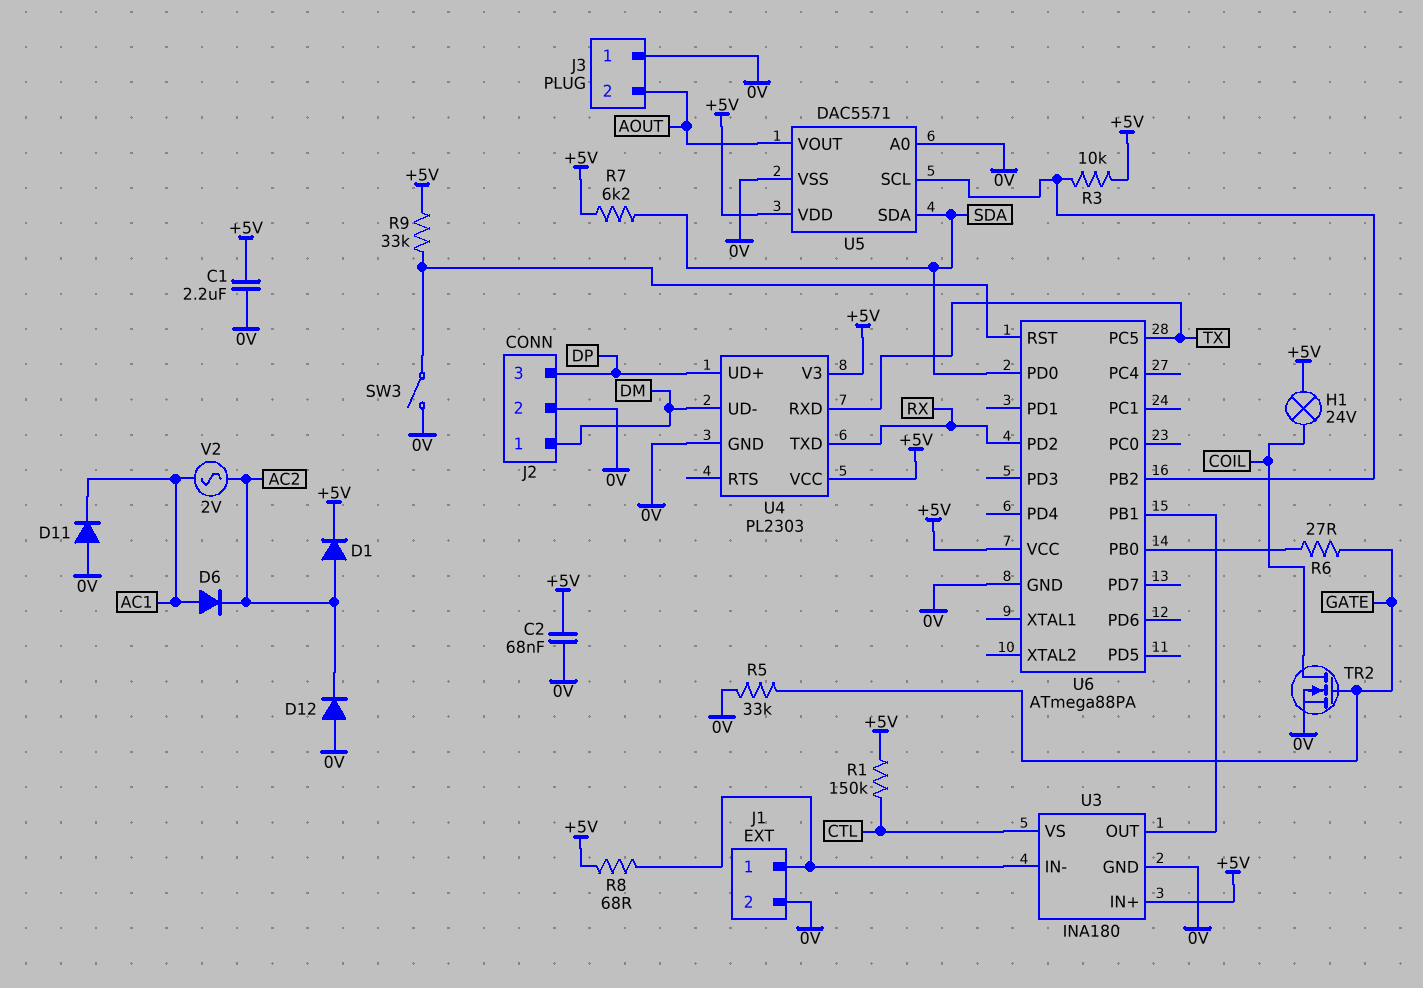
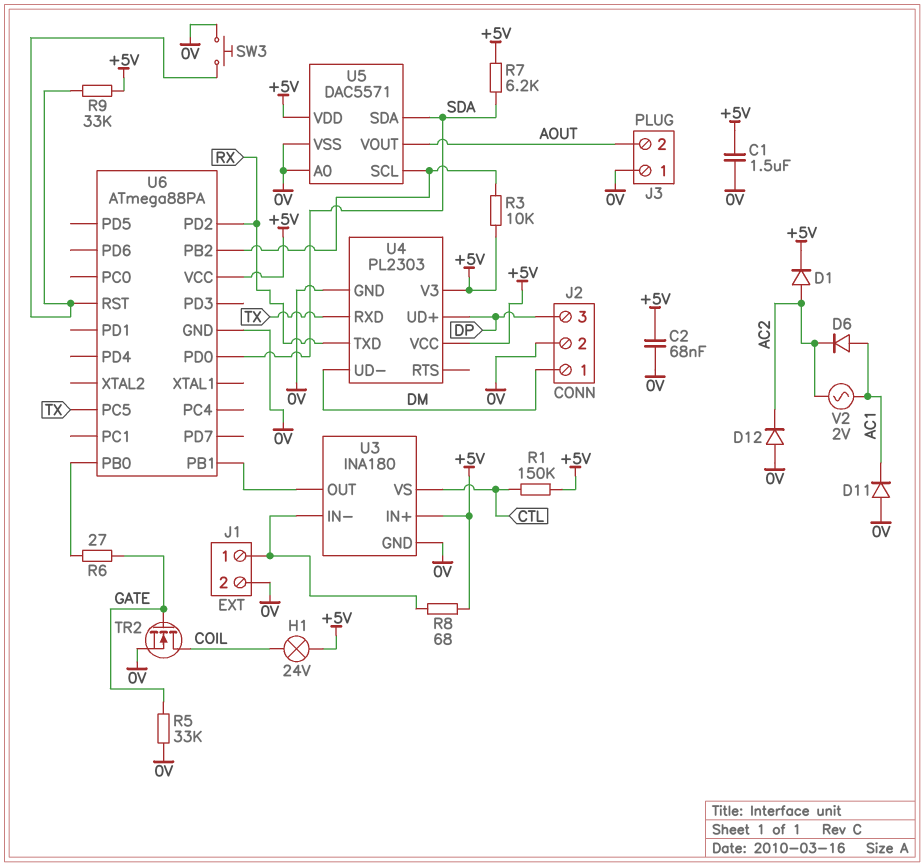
C1: 2.2uF (+5V, 0V) -> 1.5uF (+5V, 0V)
SW3: switch (0V, U6/RST) -> button (0V, U6/RST)

